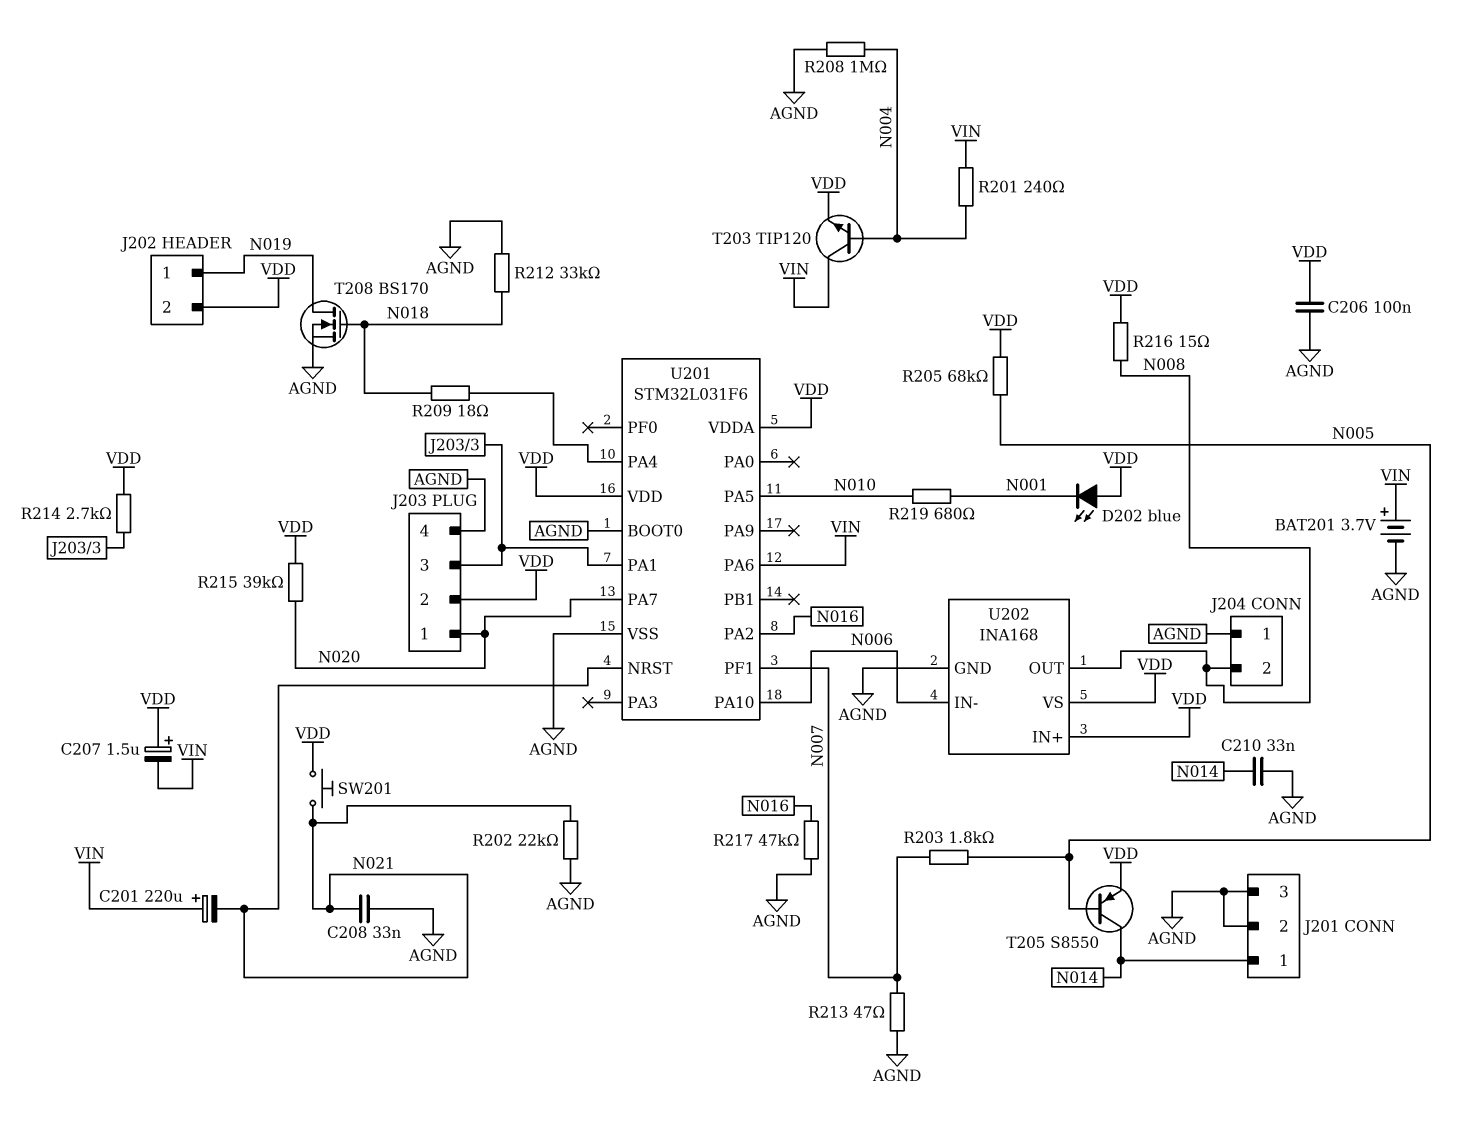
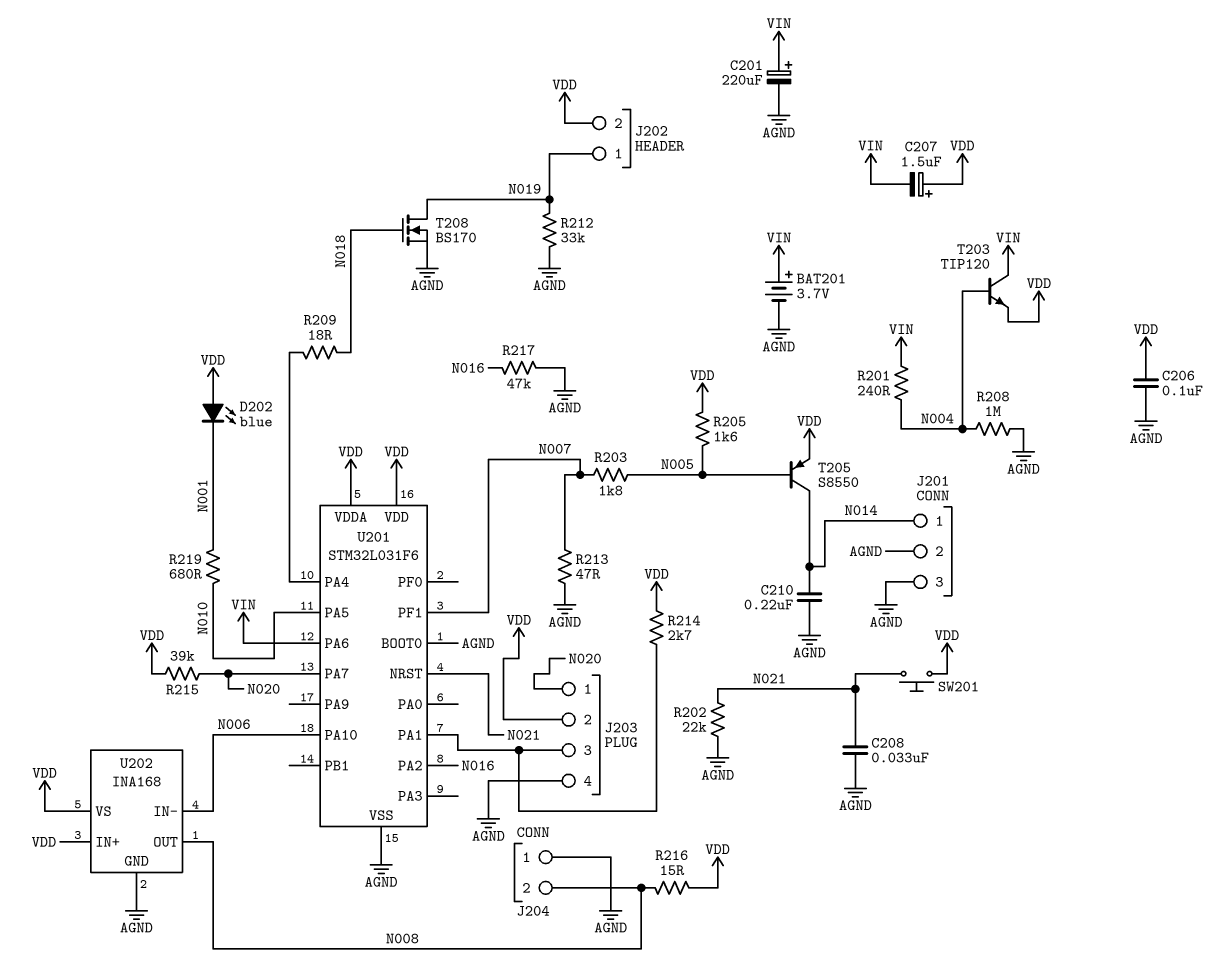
C201: 220uF (plus VIN, minus N021) -> 220uF (plus VIN, minus AGND)
C210: 33nF (AGND, N014) -> 220nF (AGND, N014)
R205: 68k (N005, VDD) -> 1.6k (N005, VDD)
R212: 33k (AGND, N018) -> 33k (AGND, N019)

